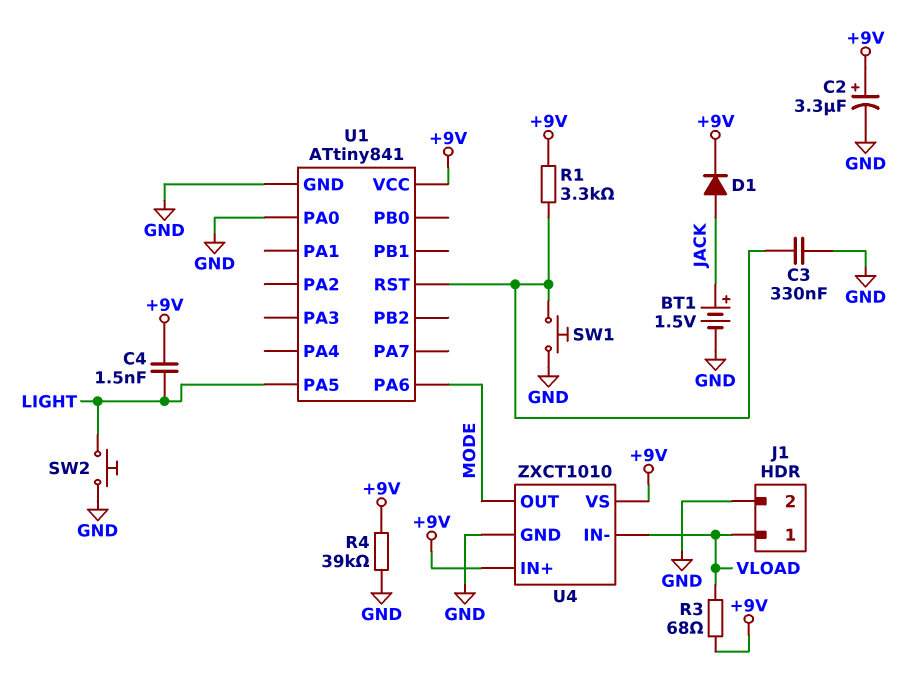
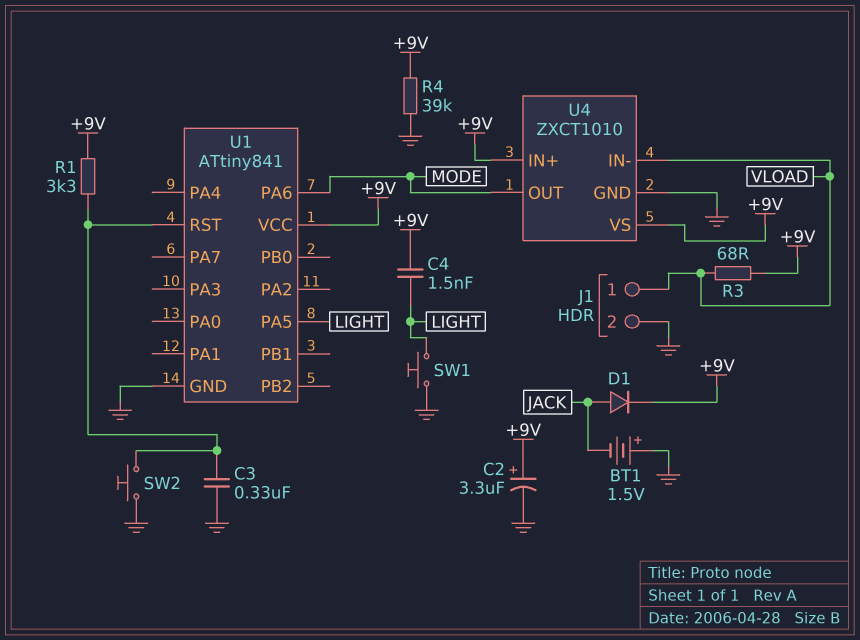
BT1: 1.5V (plus JACK, minus GND) -> 1.5V (plus GND, minus JACK)
SW1: button (GND, U1/RST) -> button (GND, LIGHT)
SW2: button (GND, LIGHT) -> button (GND, U1/RST)
U1 pin PA0: GND -> none

